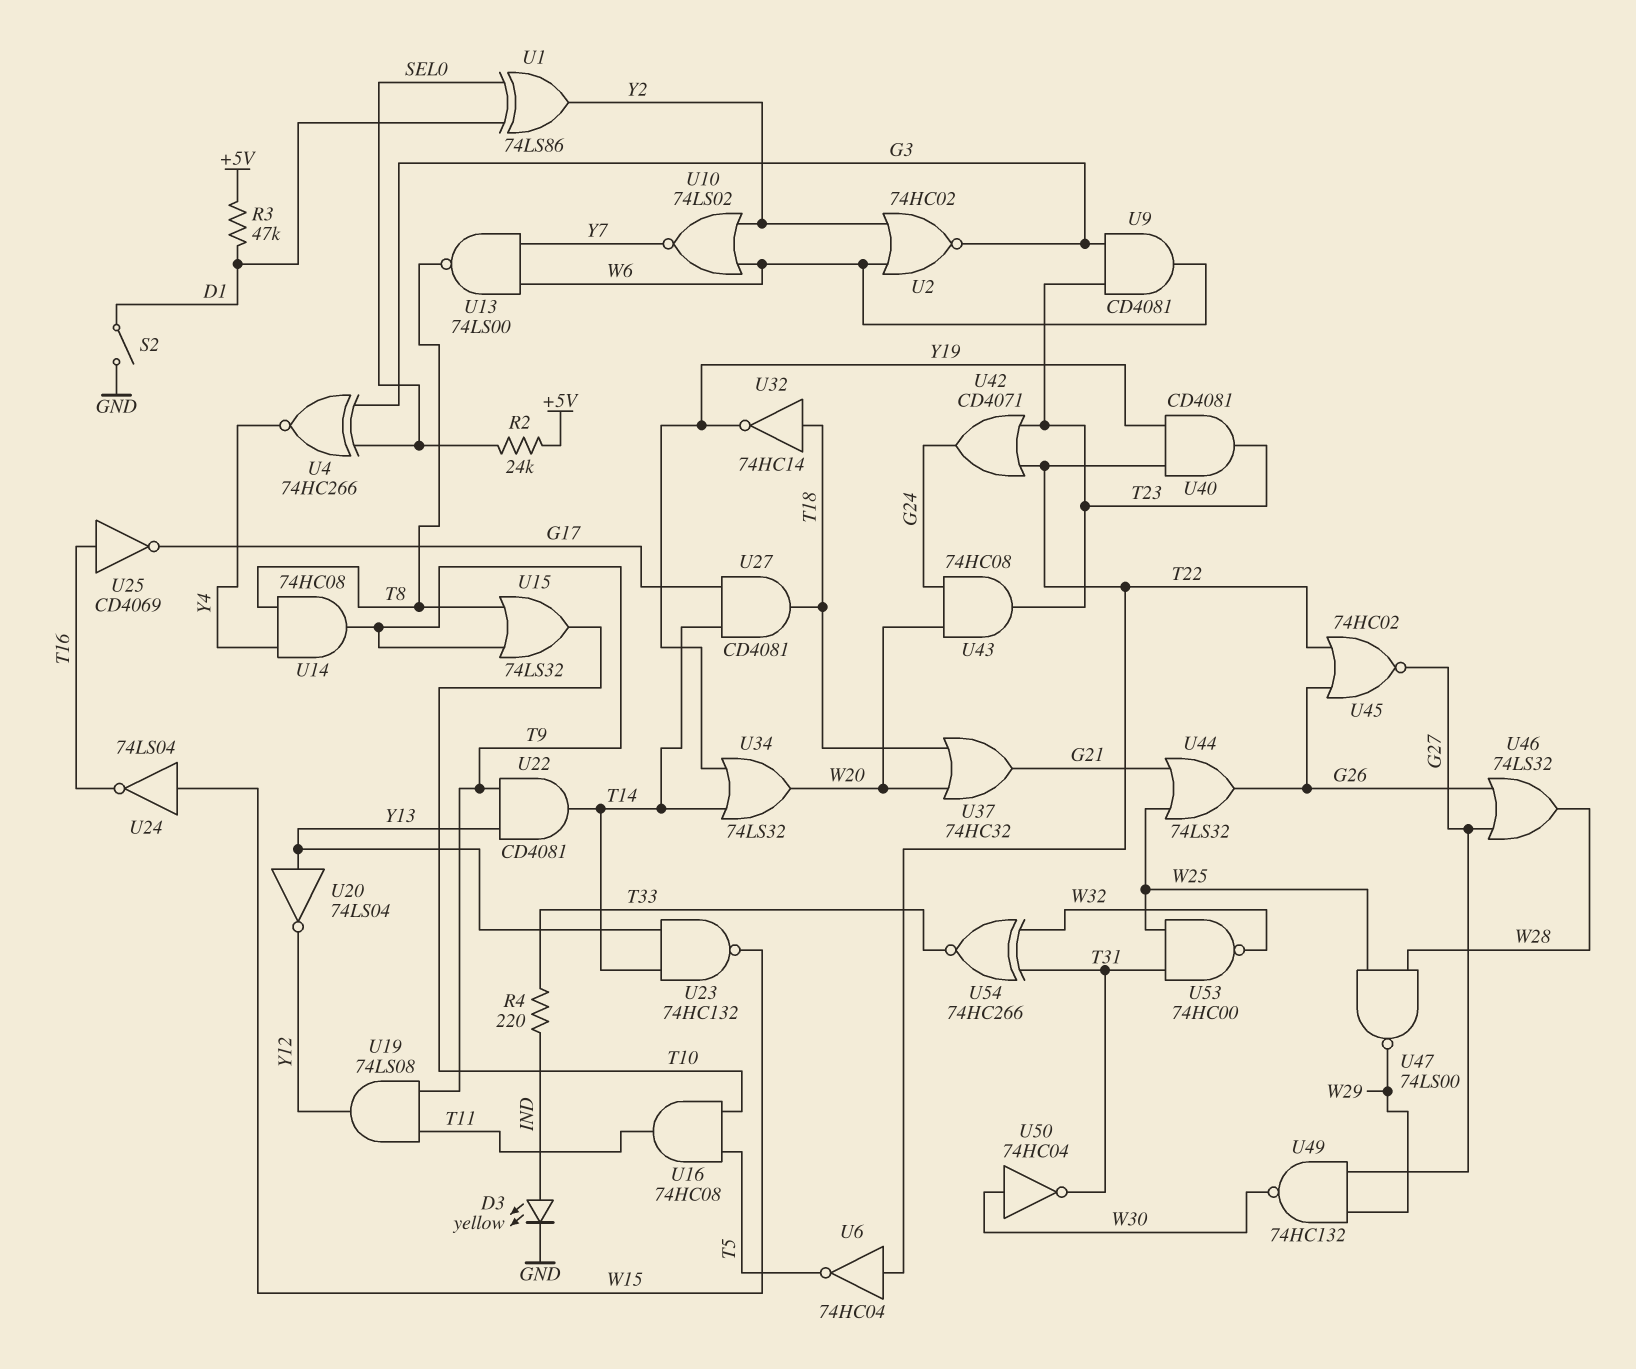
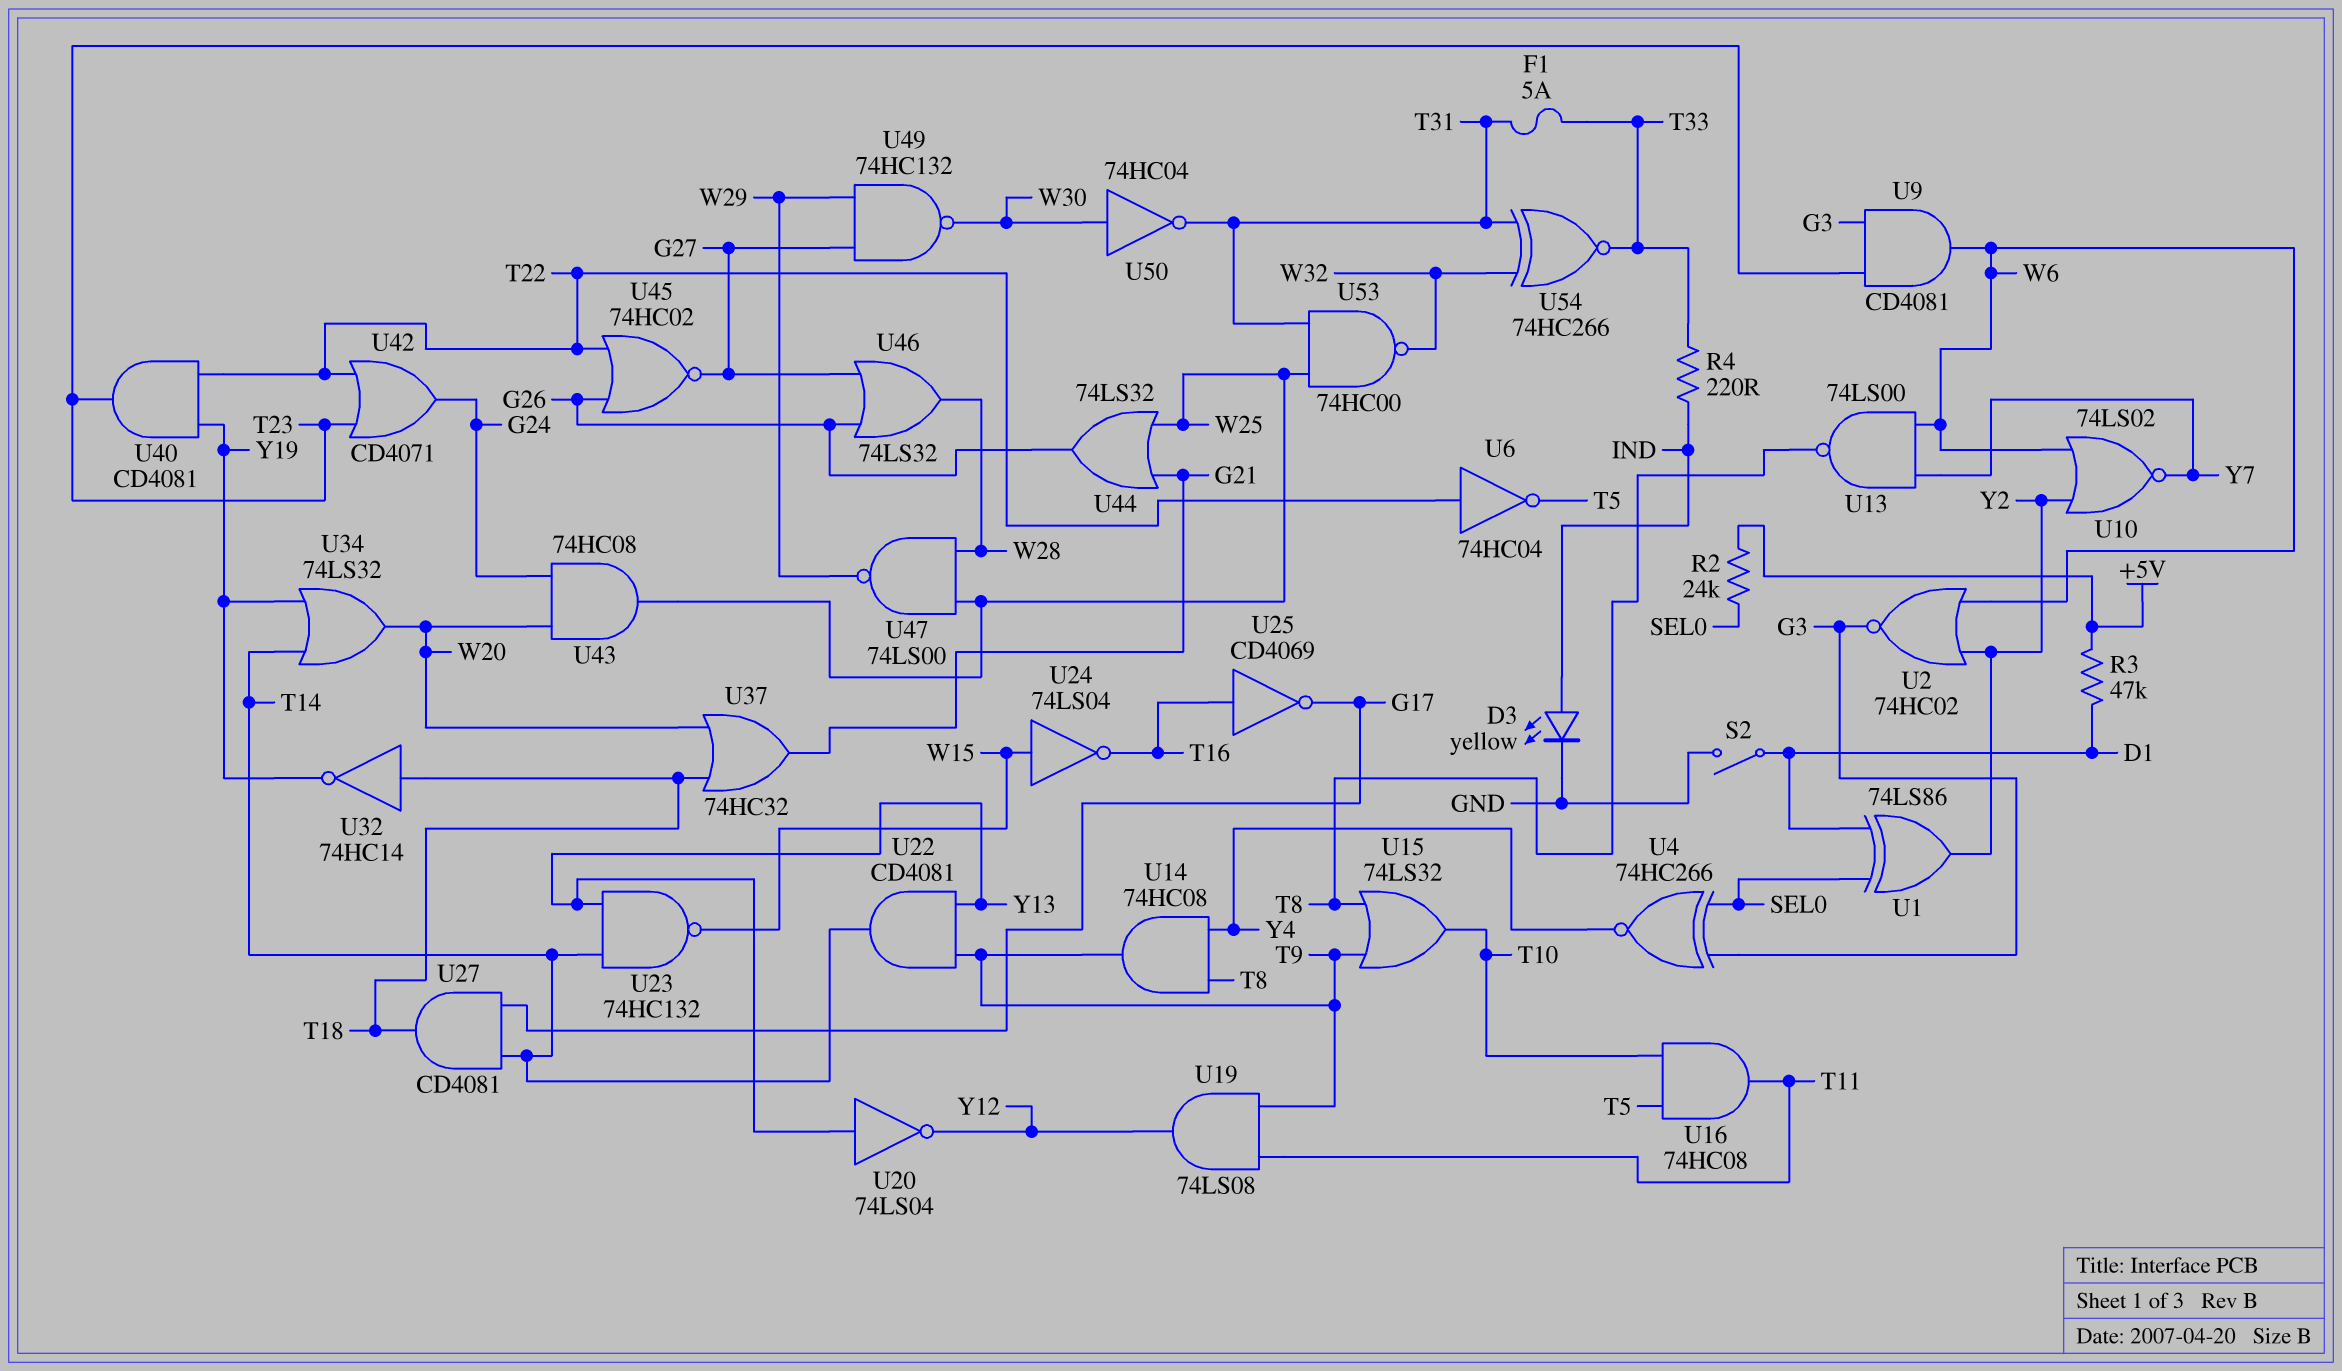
F1: none -> 5A (T31, T33)
U43: AND 74HC08 (in G24, in W20, out T23) -> AND 74HC08 (in G24, in W20, out W25)

